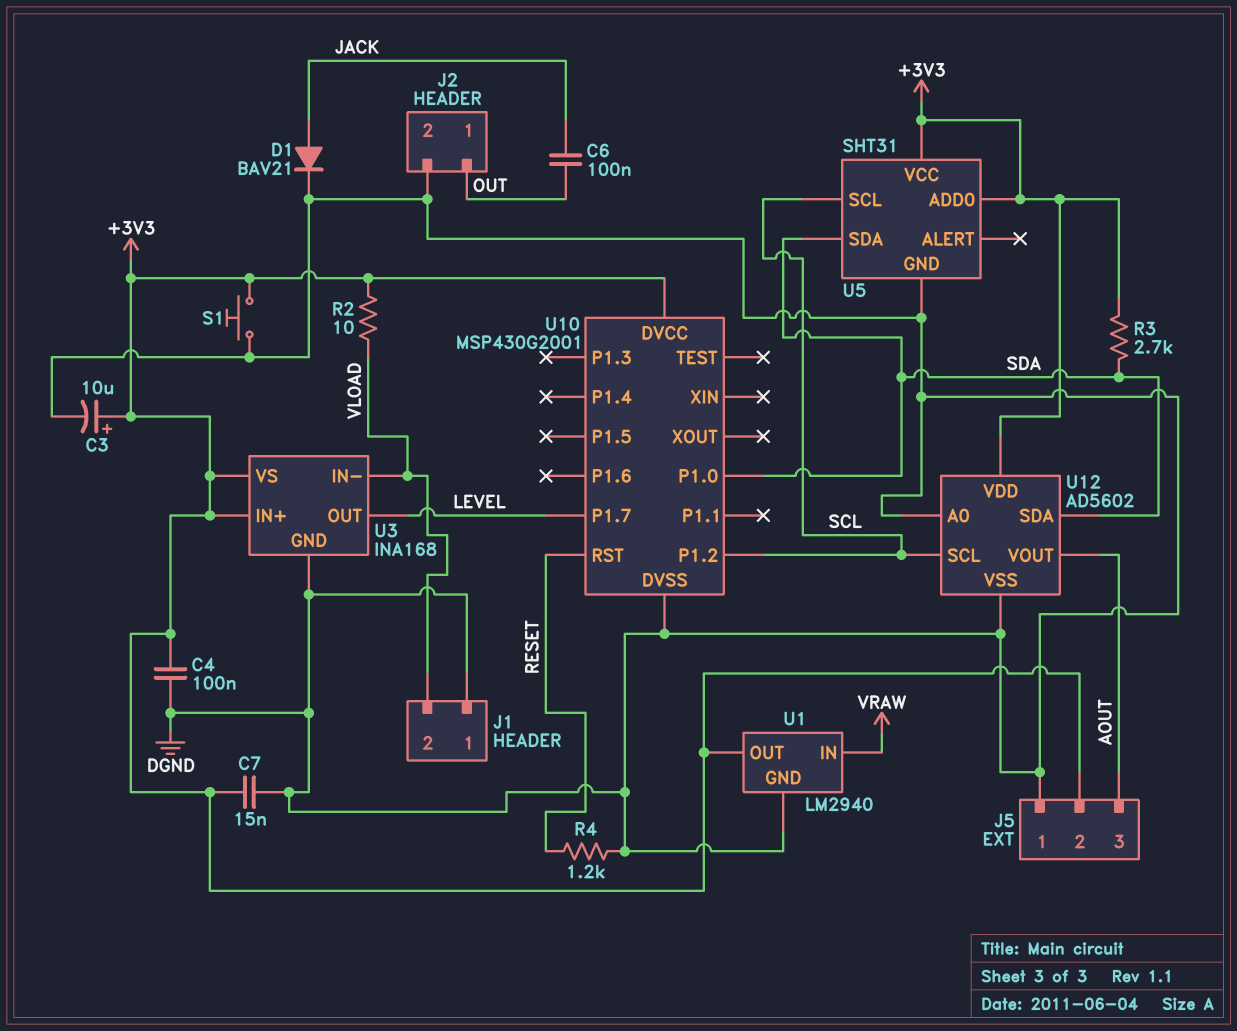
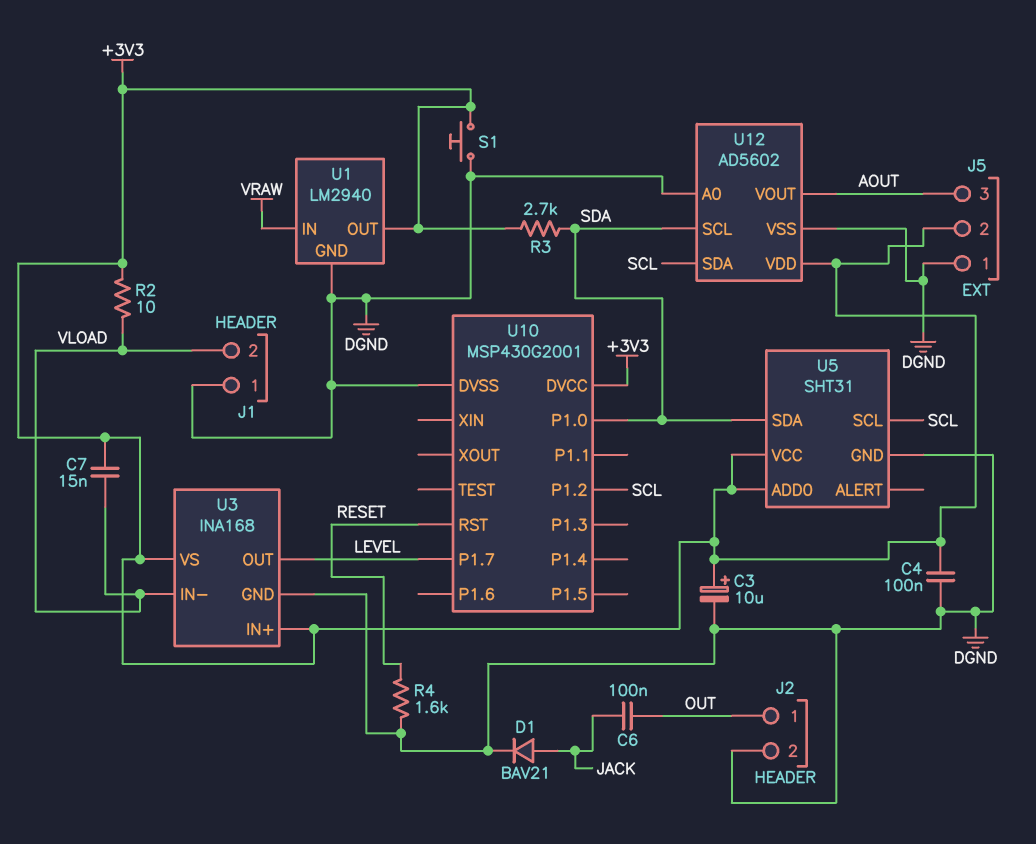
C7: 15nF (+3V3, DGND) -> 15nF (+3V3, VLOAD)
R4: 1.2k (DGND, RESET) -> 1.6k (DGND, RESET)
U12 pin SCL: SCL -> SDA
U12 pin SDA: SDA -> SCL

